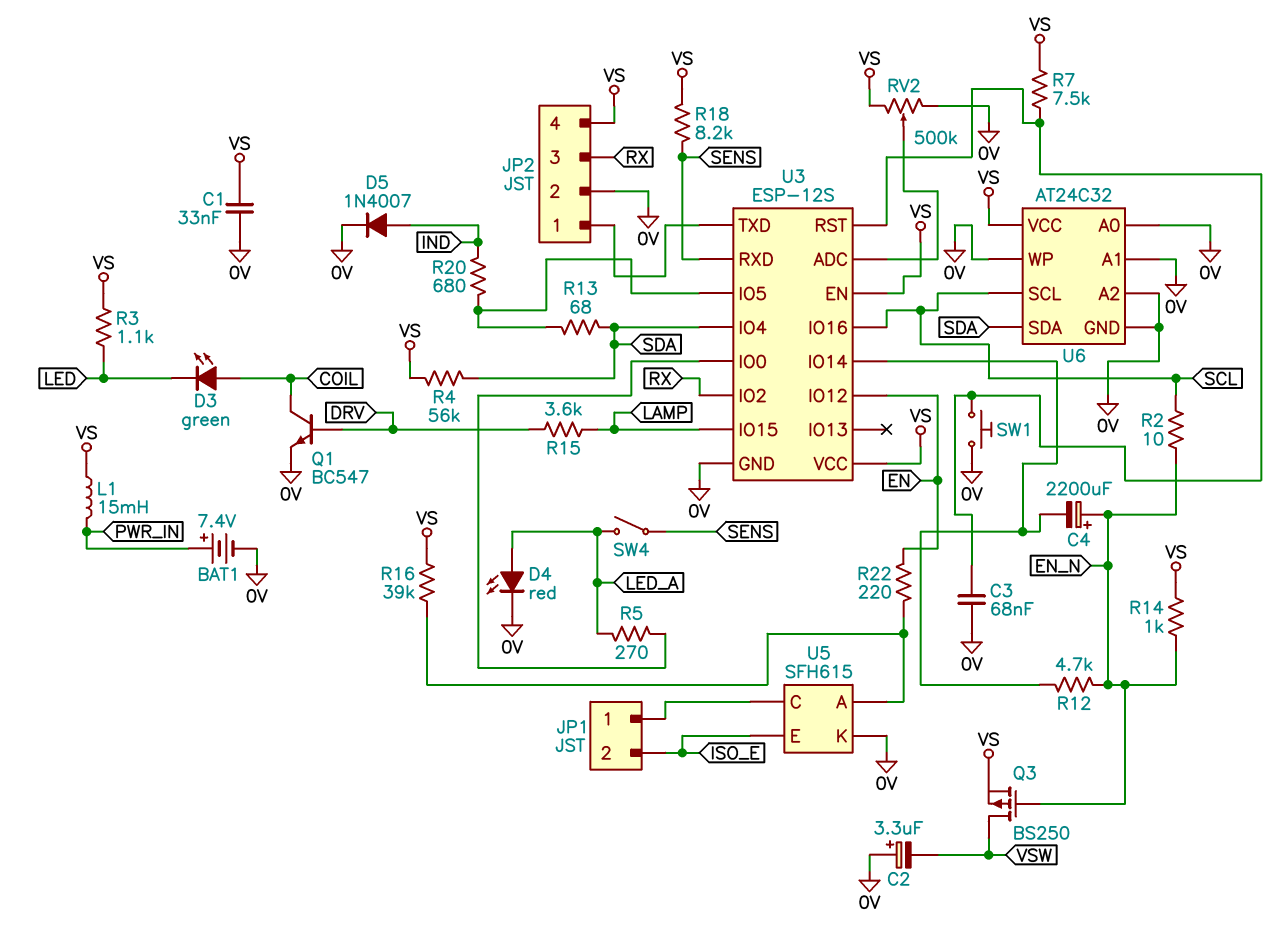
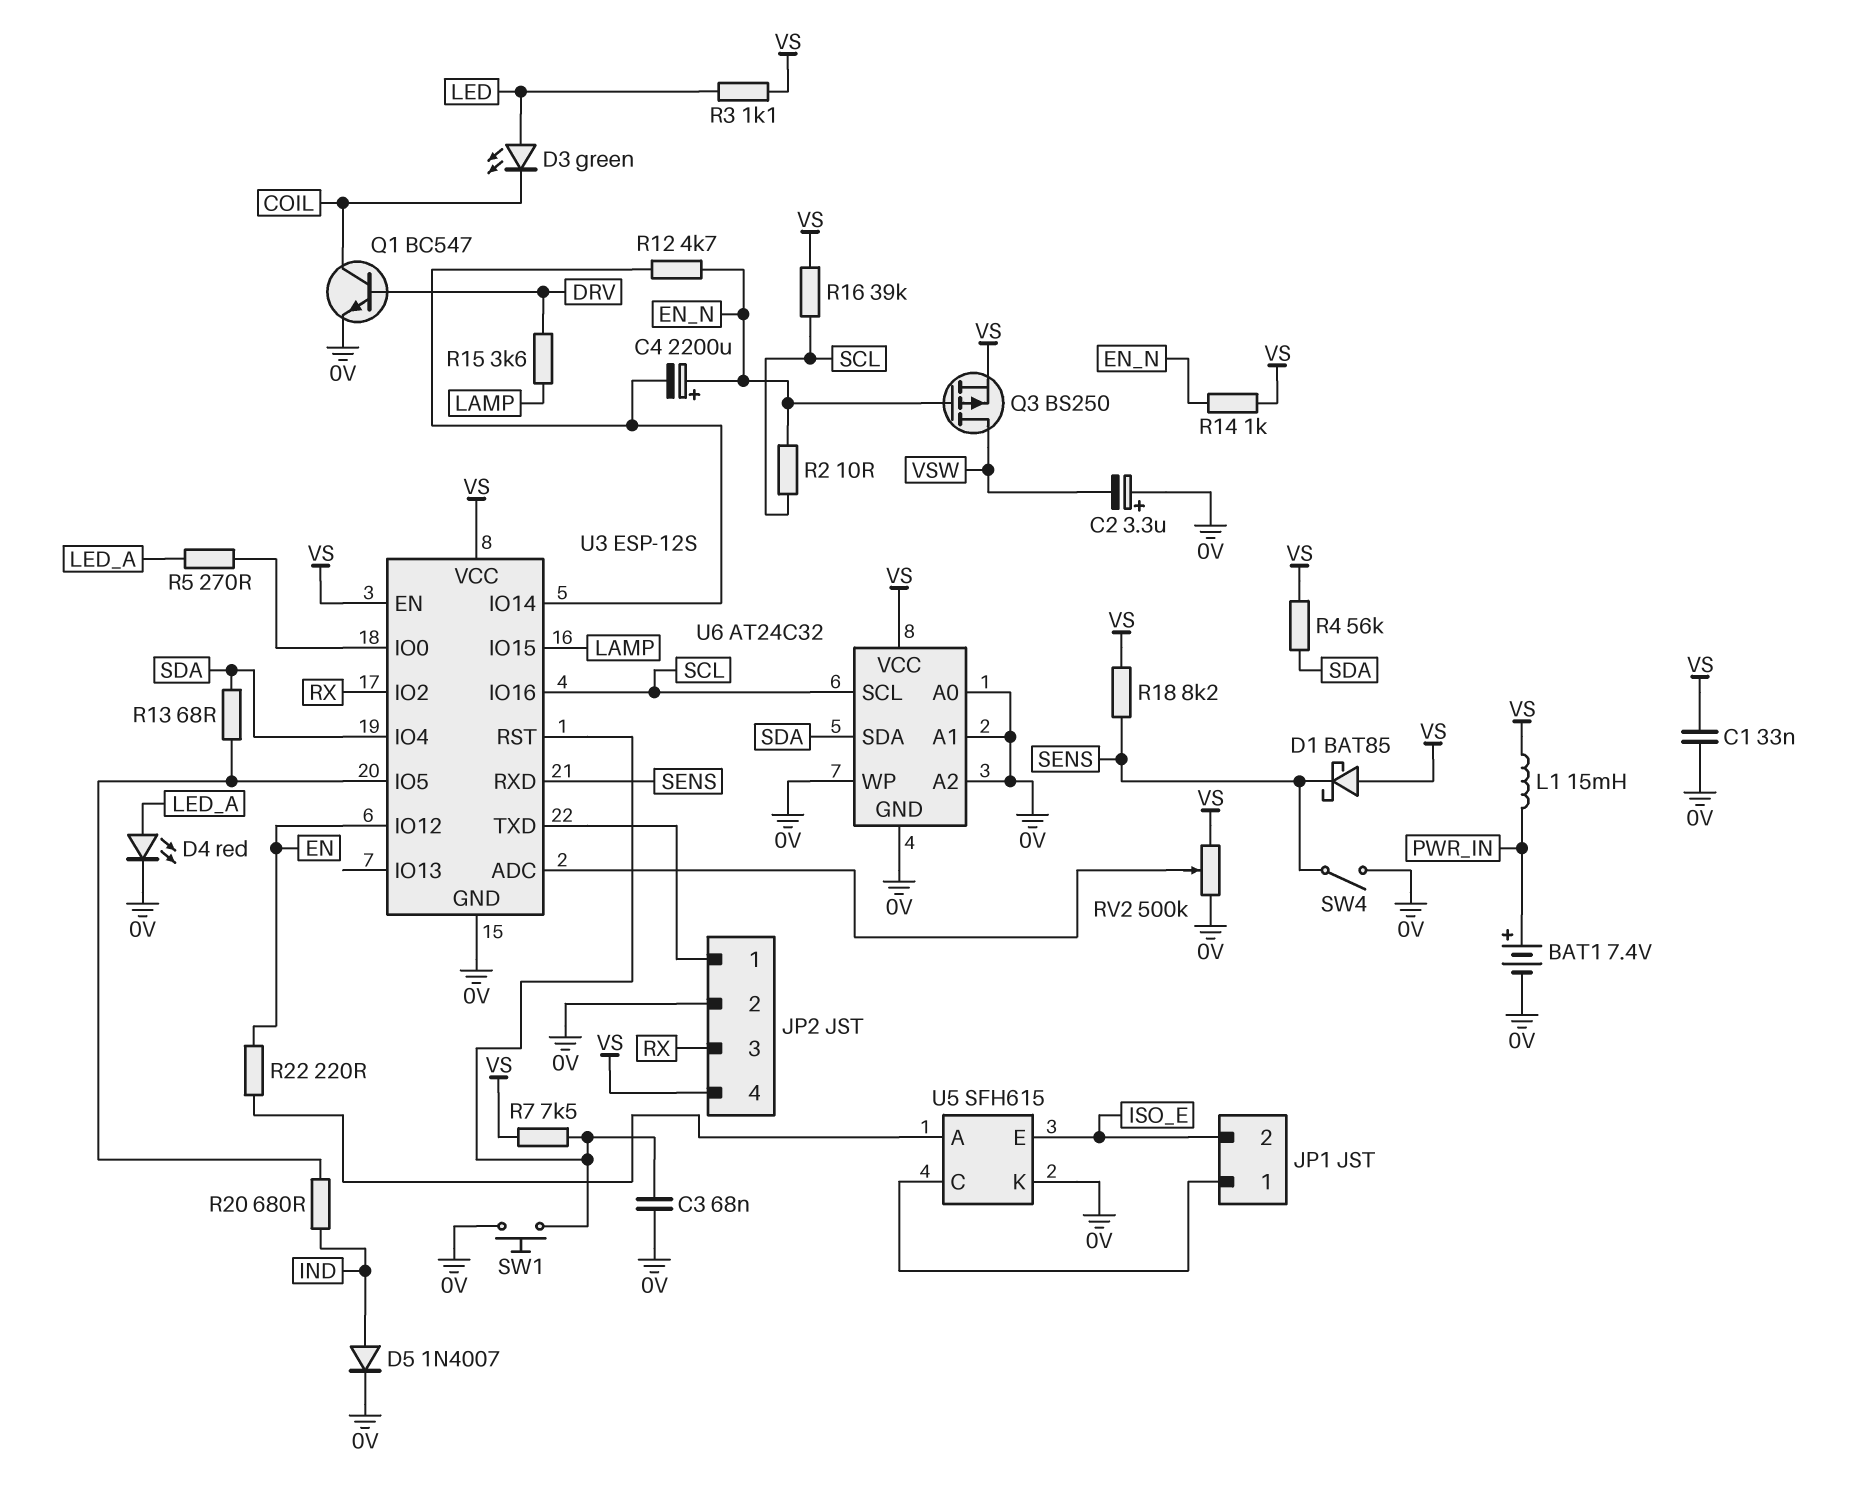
D1: none -> schottky BAT85 (A VS, K SENS)
D3: LED green (A COIL, K LED) -> LED green (A LED, K COIL)
R16: 39k (U5/A, VS) -> 39k (SCL, VS)
SW4: switch (LED_A, SENS) -> switch (0V, SENS)

